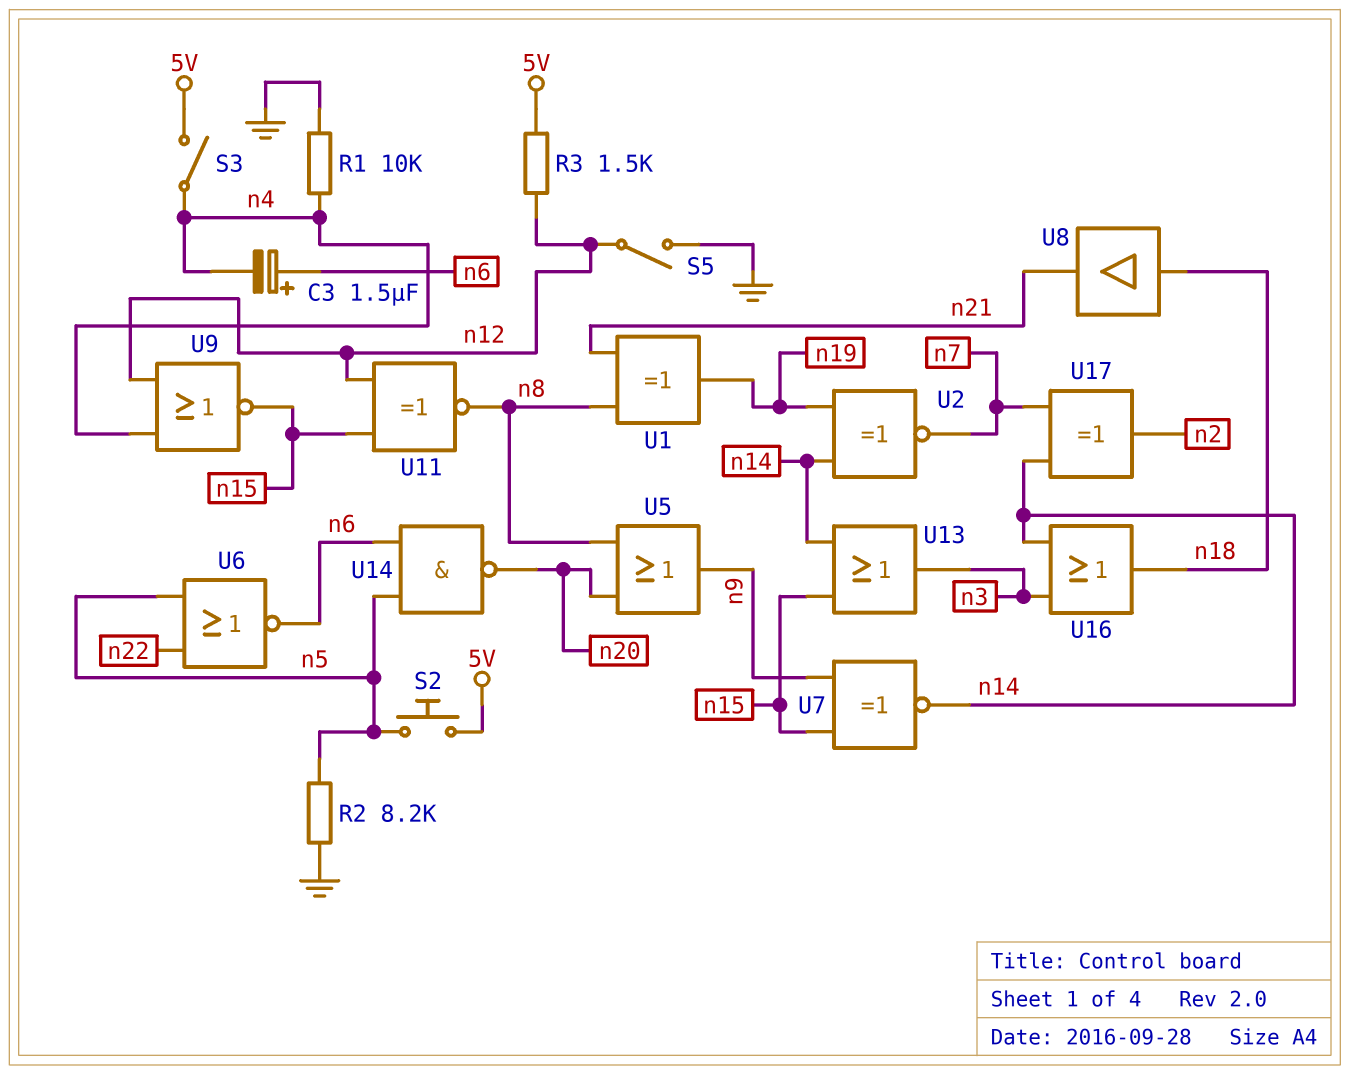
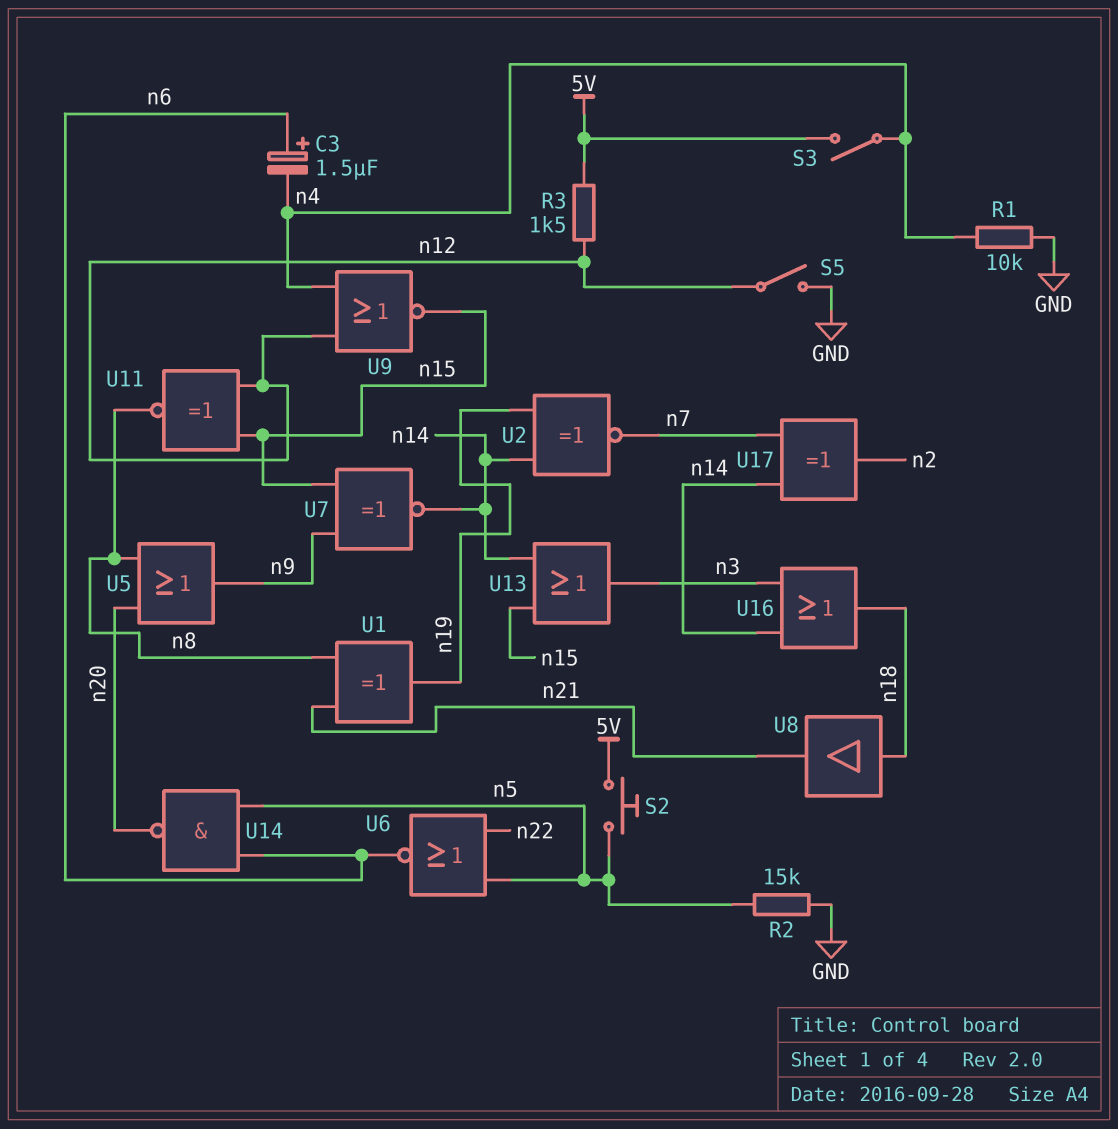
R2: 8.2k (GND, n5) -> 15k (GND, n5)

